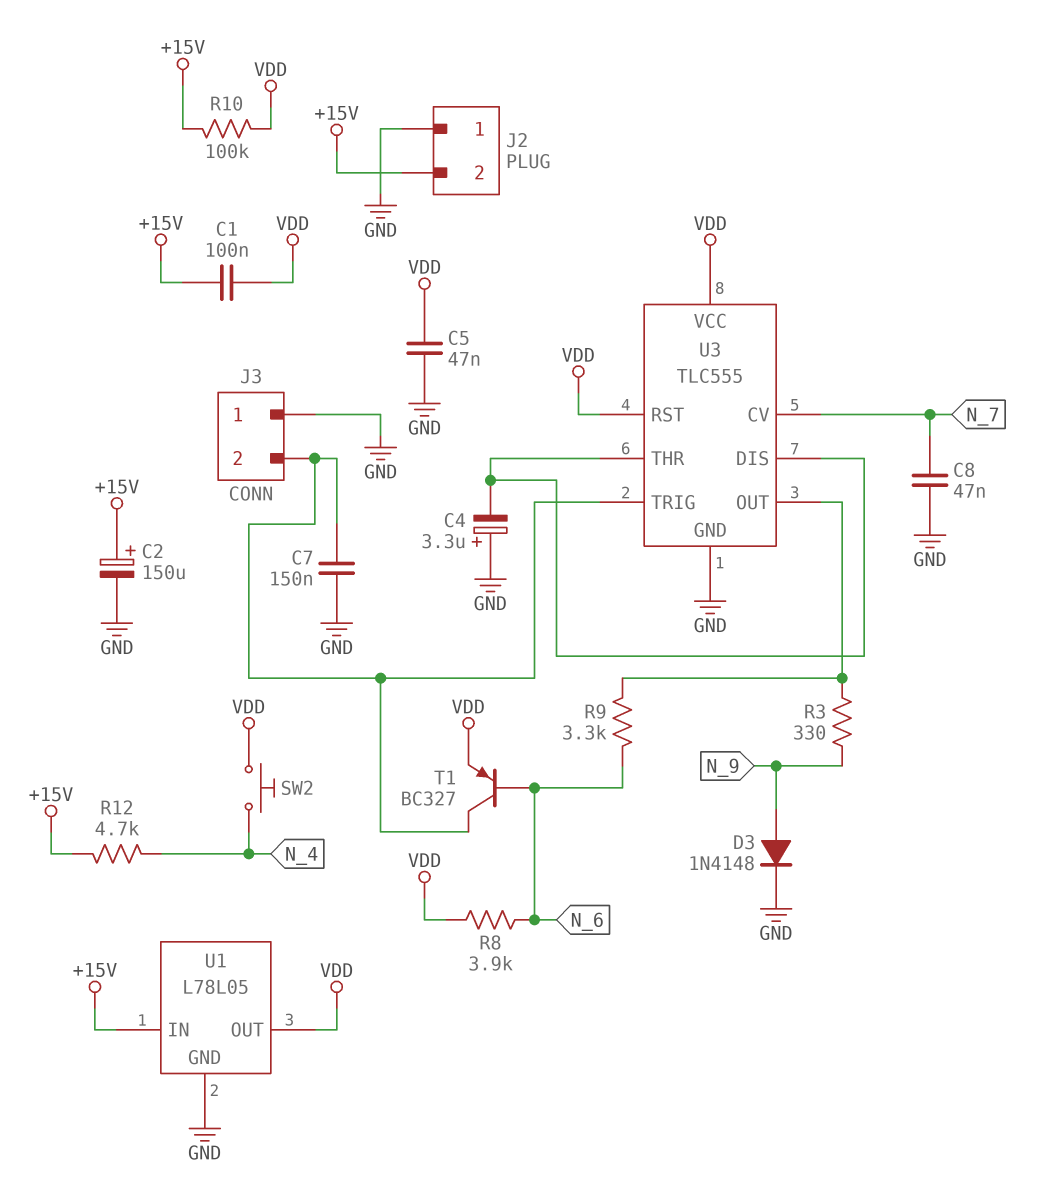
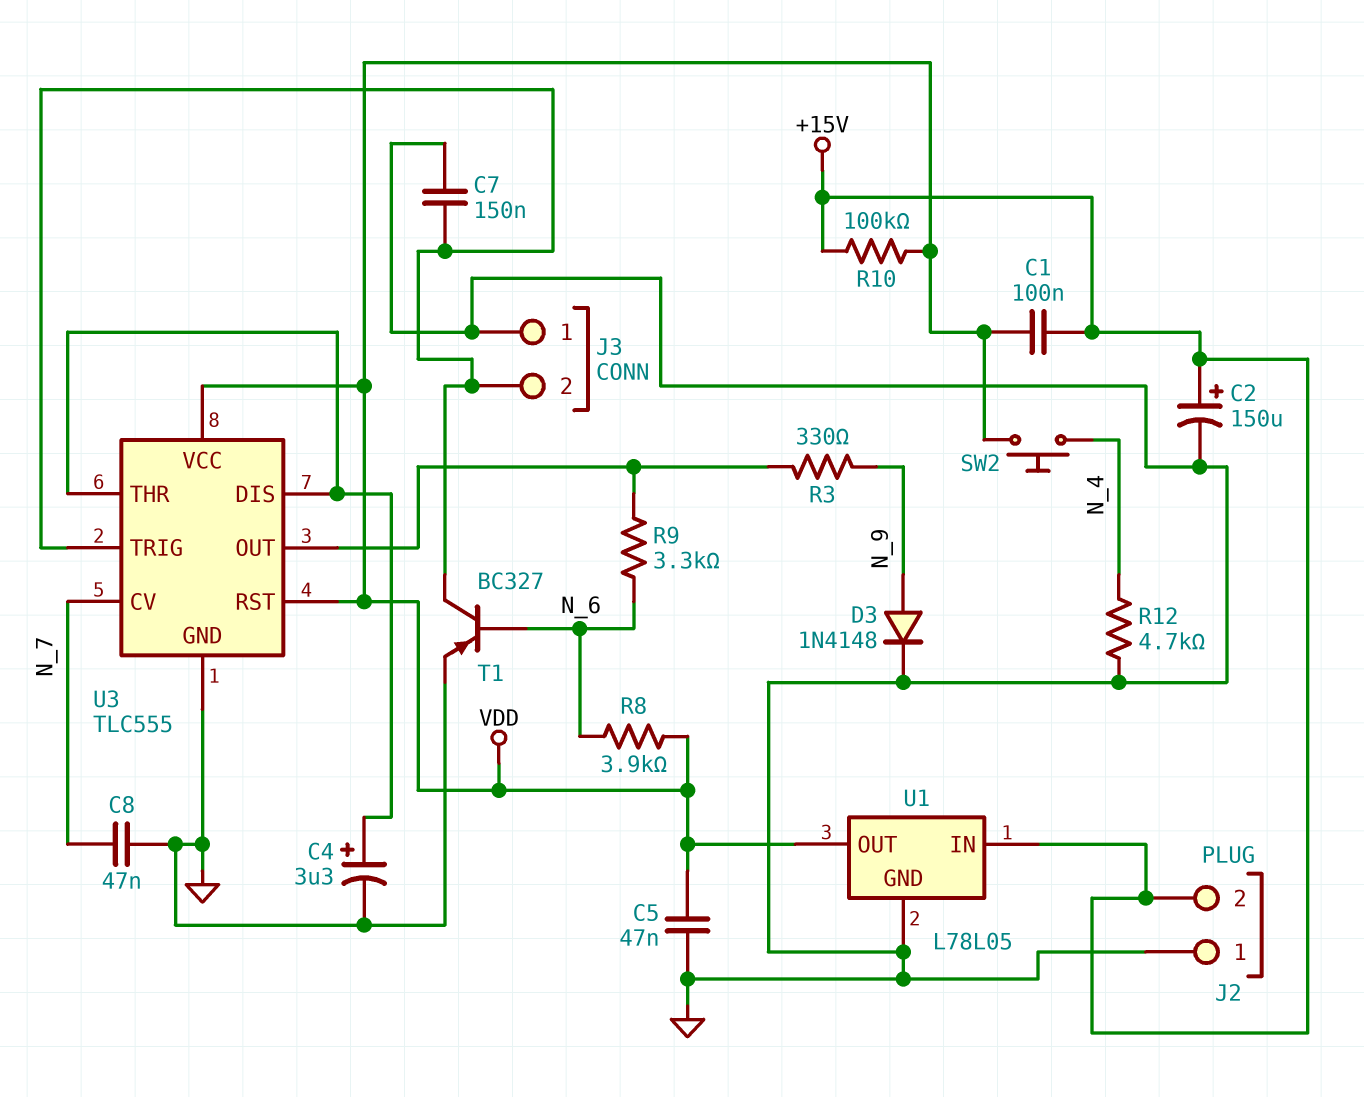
C4: 3.3uF (plus GND, minus U3/DIS) -> 3.3uF (plus U3/DIS, minus GND)
R12: 4.7k (+15V, N_4) -> 4.7k (GND, N_4)
T1: PNP BC327 (B N_6, C J3/2, E VDD) -> PNP BC327 (B N_6, C J3/2, E GND)

